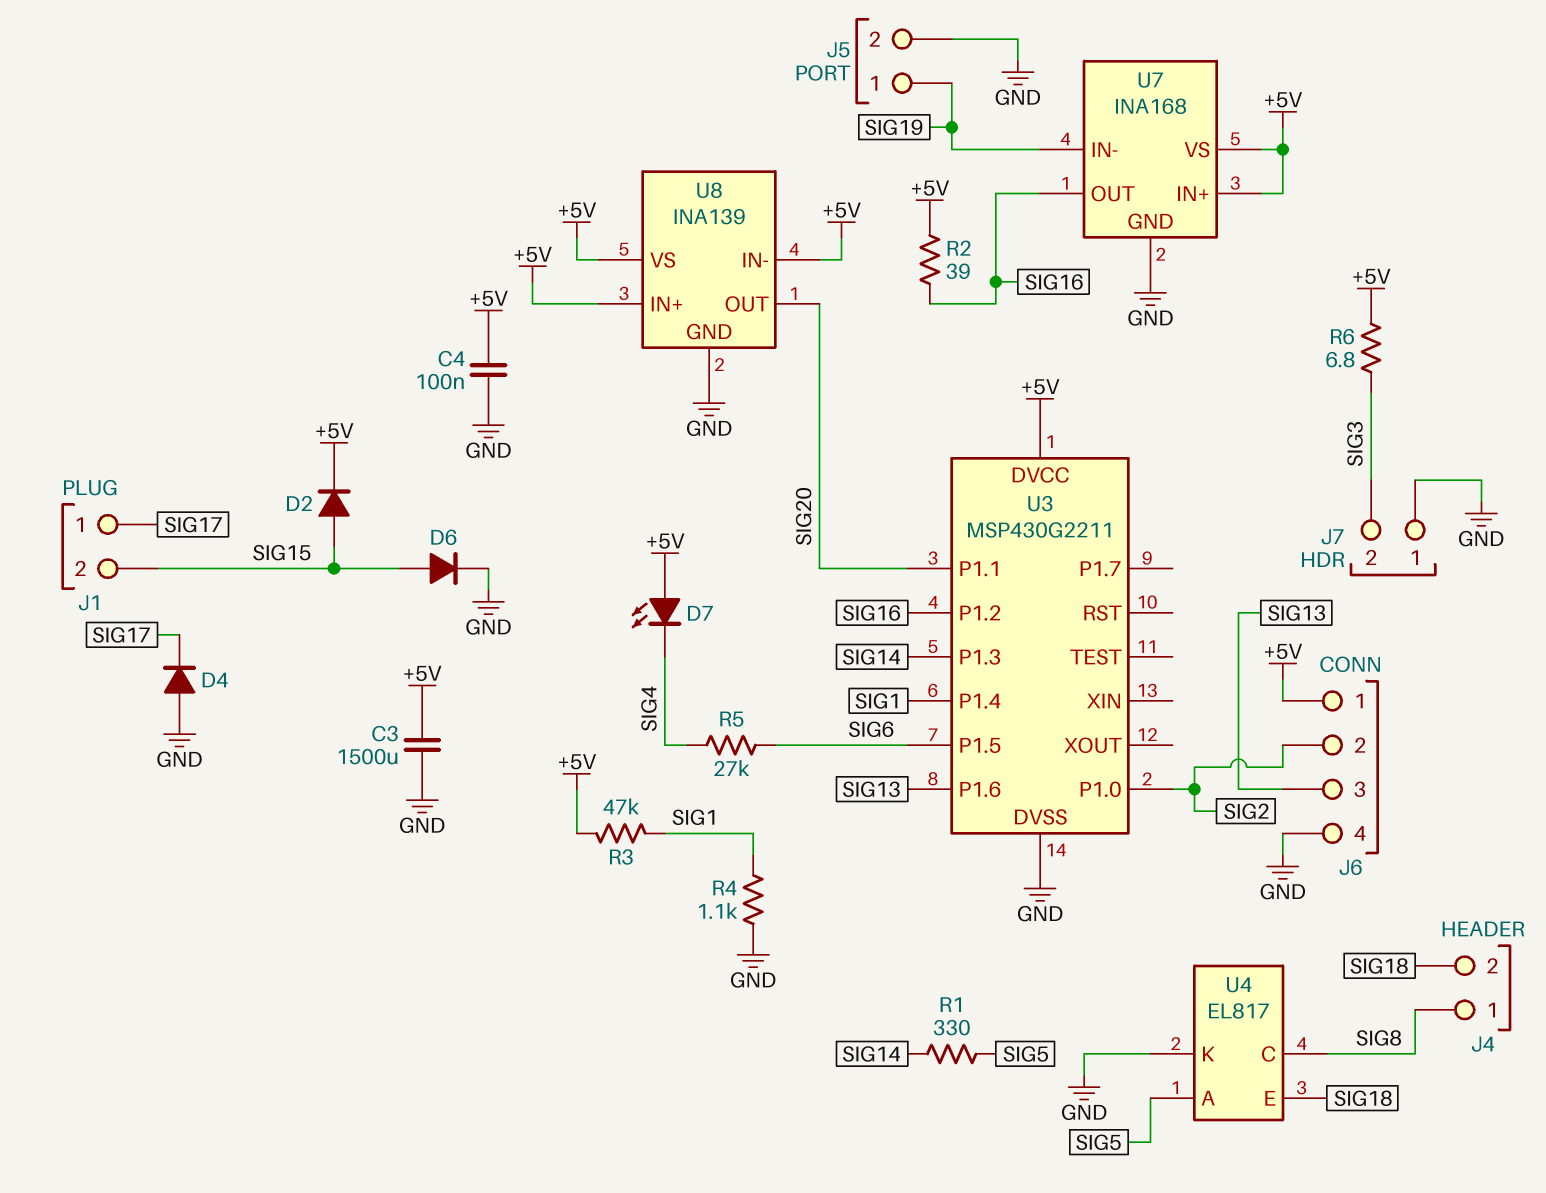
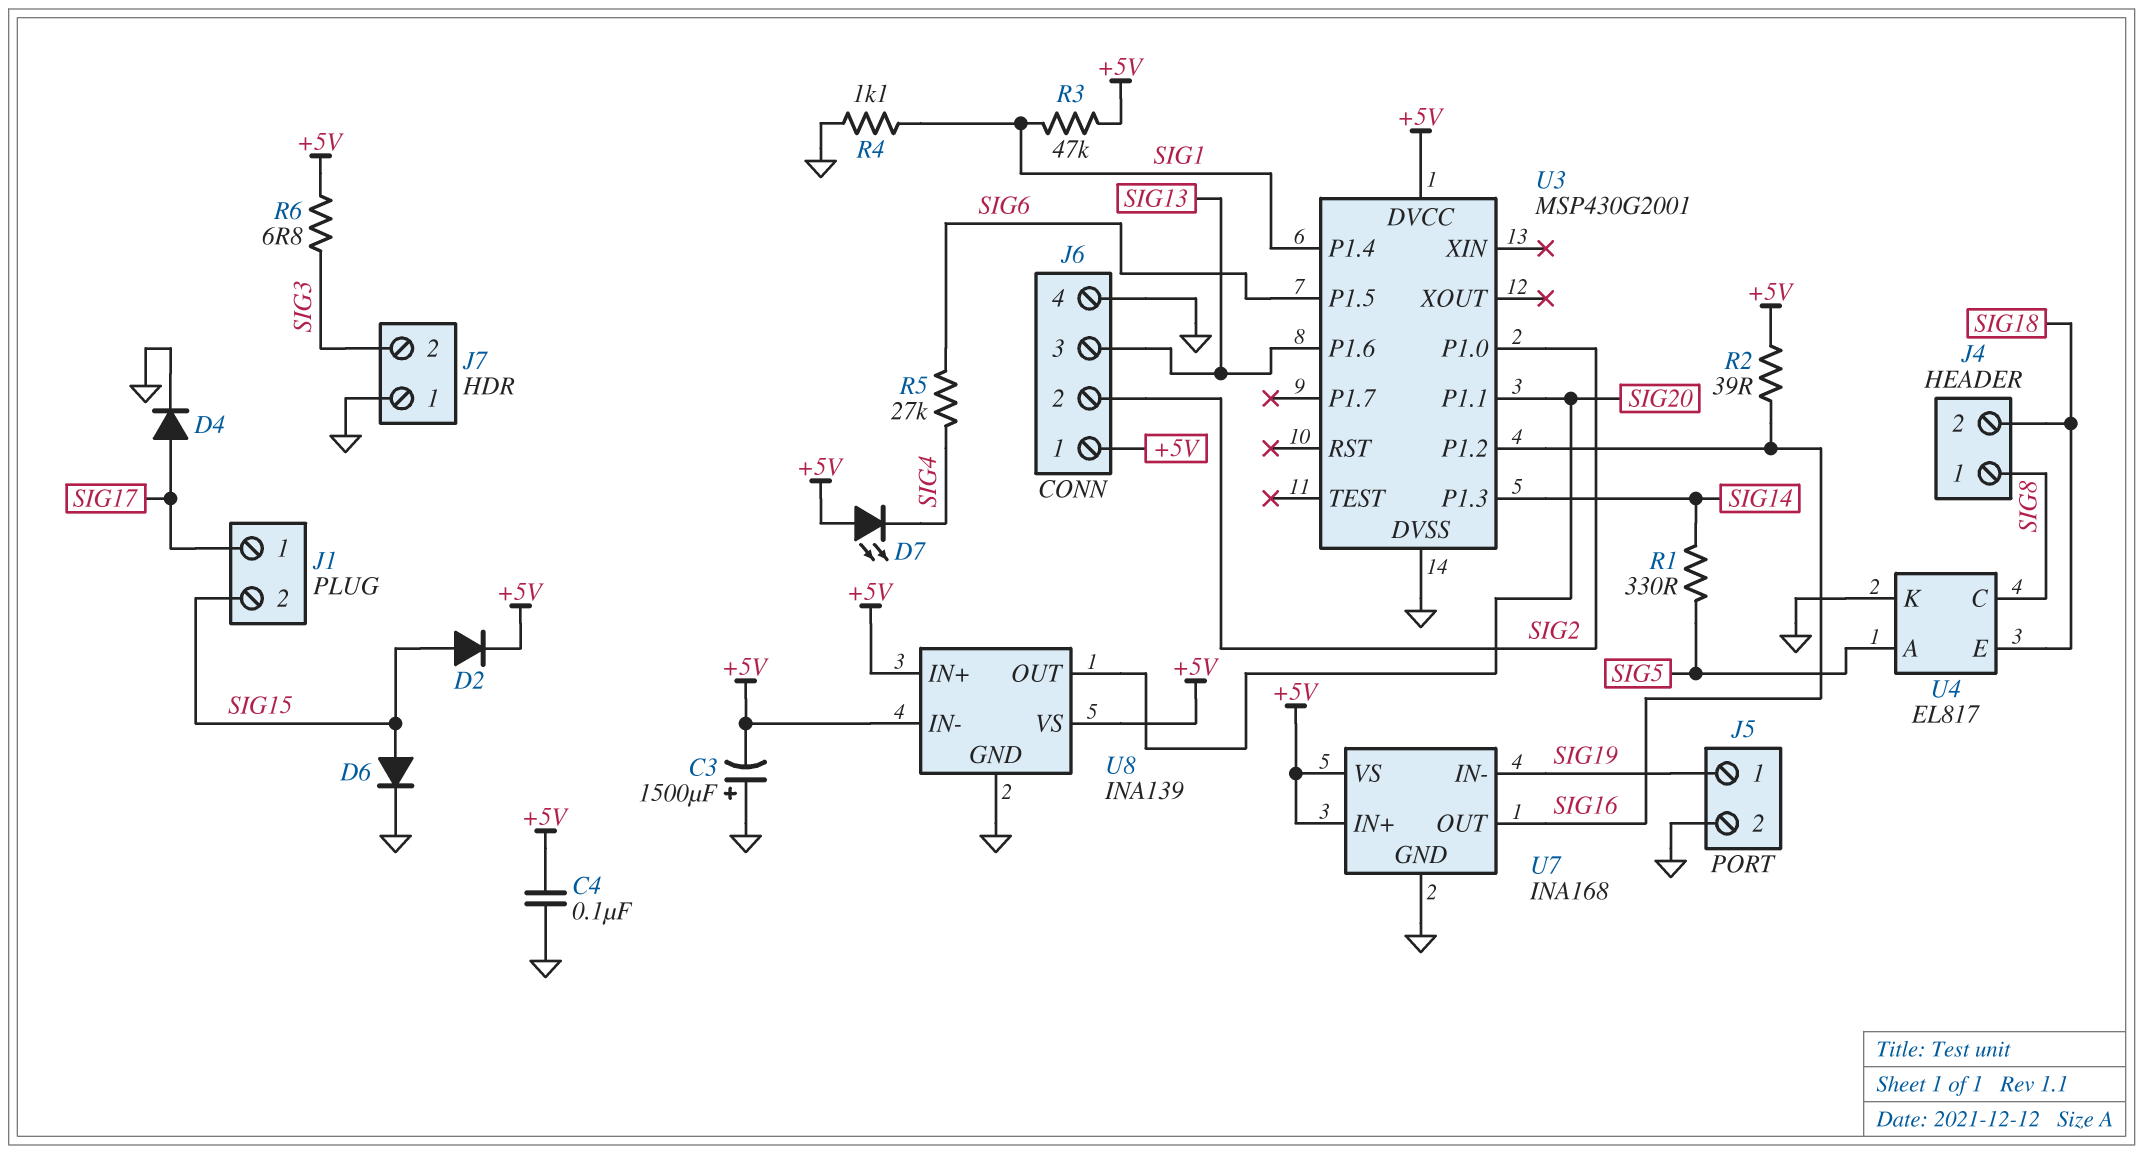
C3: 1500uF (+5V, GND) -> 1500uF (plus GND, minus +5V)
D4: diode (A GND, K SIG17) -> diode (A SIG17, K GND)
U3: MSP430G2211 -> MSP430G2001

